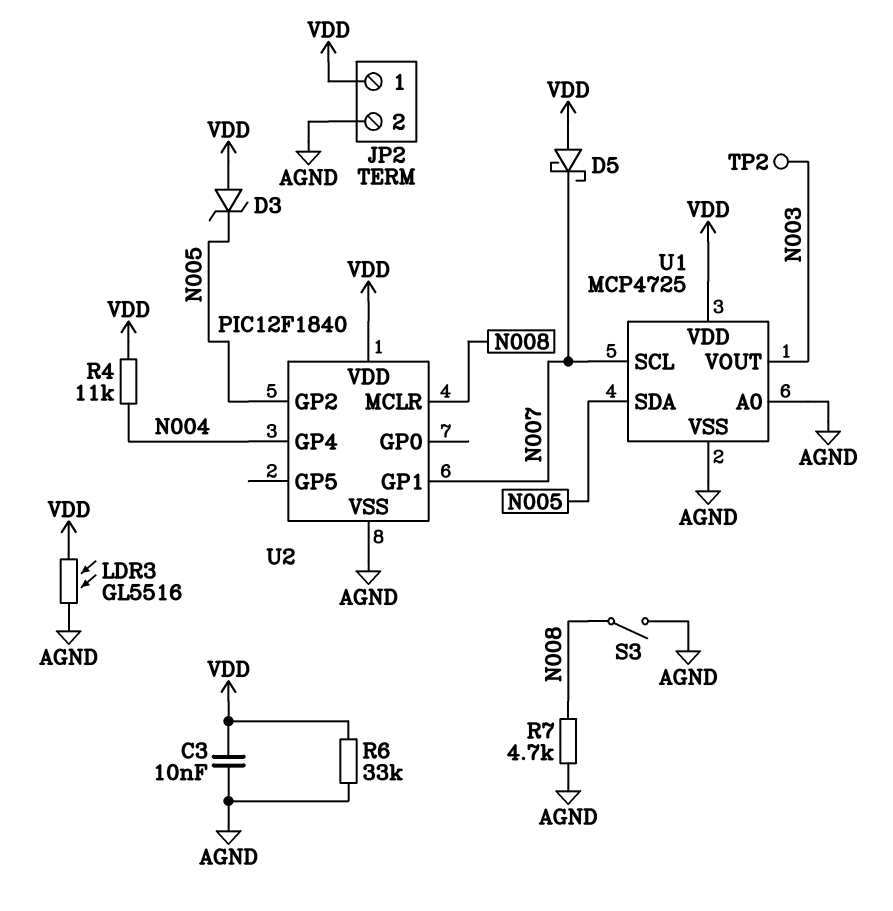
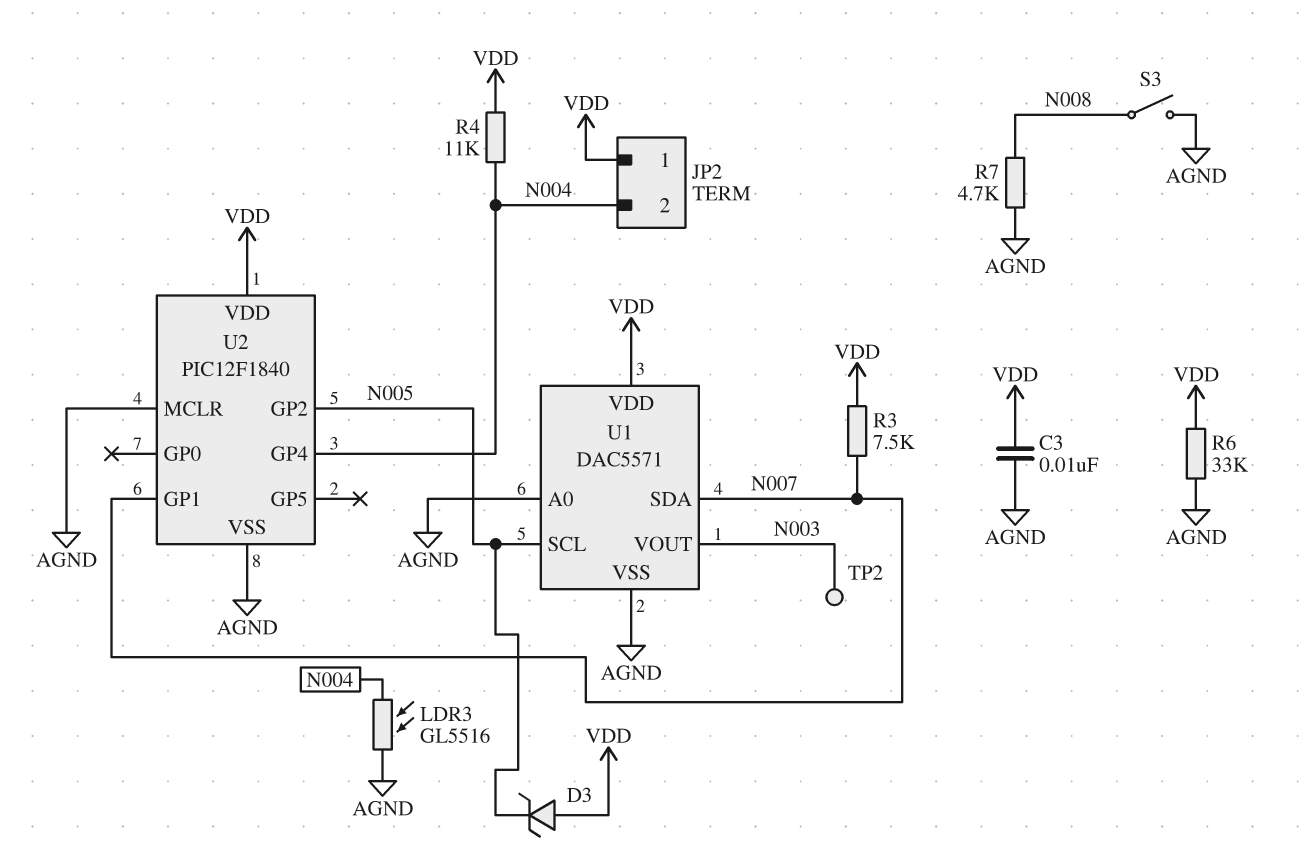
D5: schottky (A VDD, K N007) -> none
JP2 pin 2: AGND -> N004
LDR3: GL5516 (AGND, VDD) -> GL5516 (AGND, N004)
R3: none -> 7.5k (N007, VDD)
U1: MCP4725 -> DAC5571
U1 pin SCL: N007 -> N005
U1 pin SDA: N005 -> N007
U2 pin MCLR: N008 -> AGND

